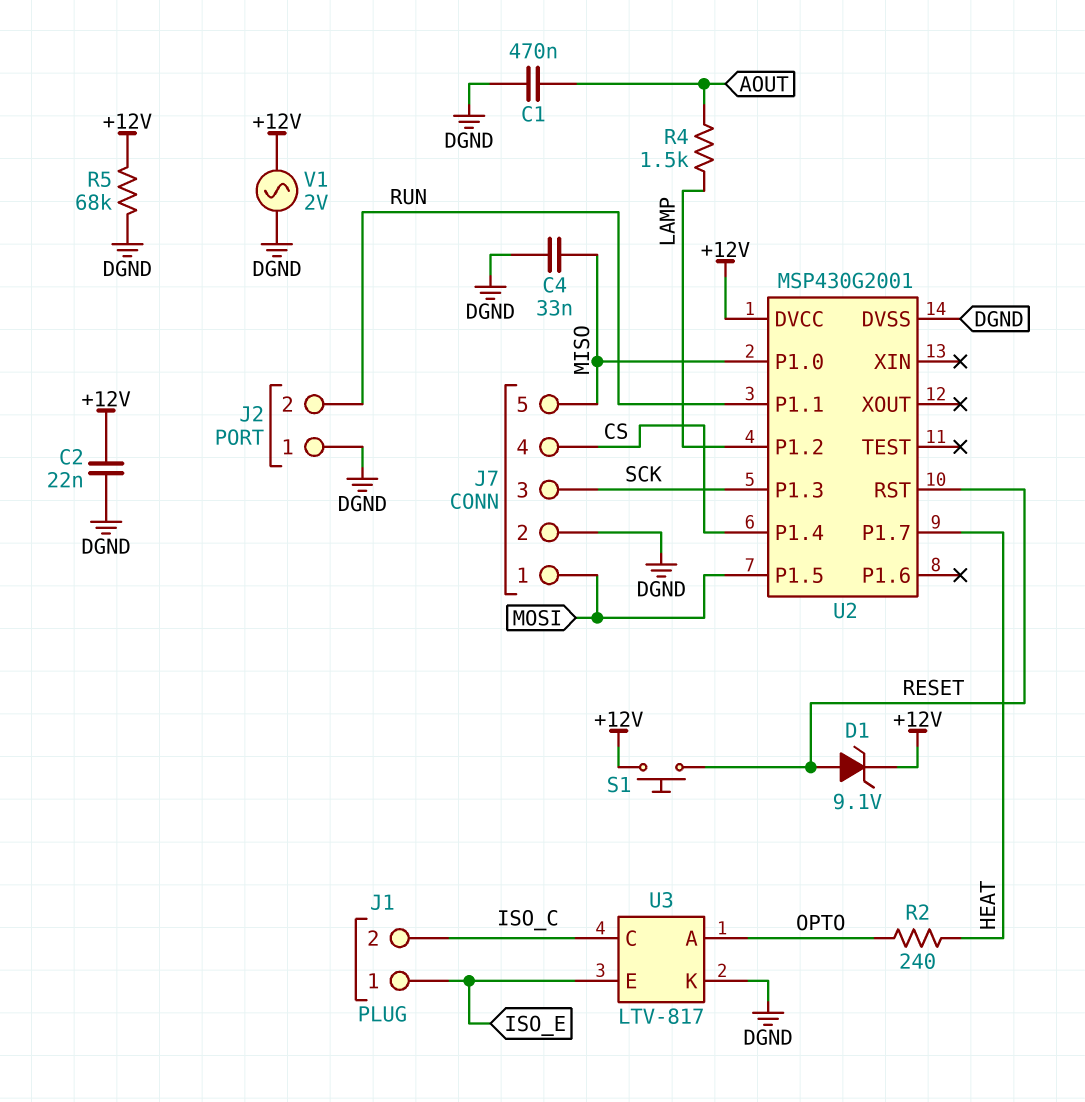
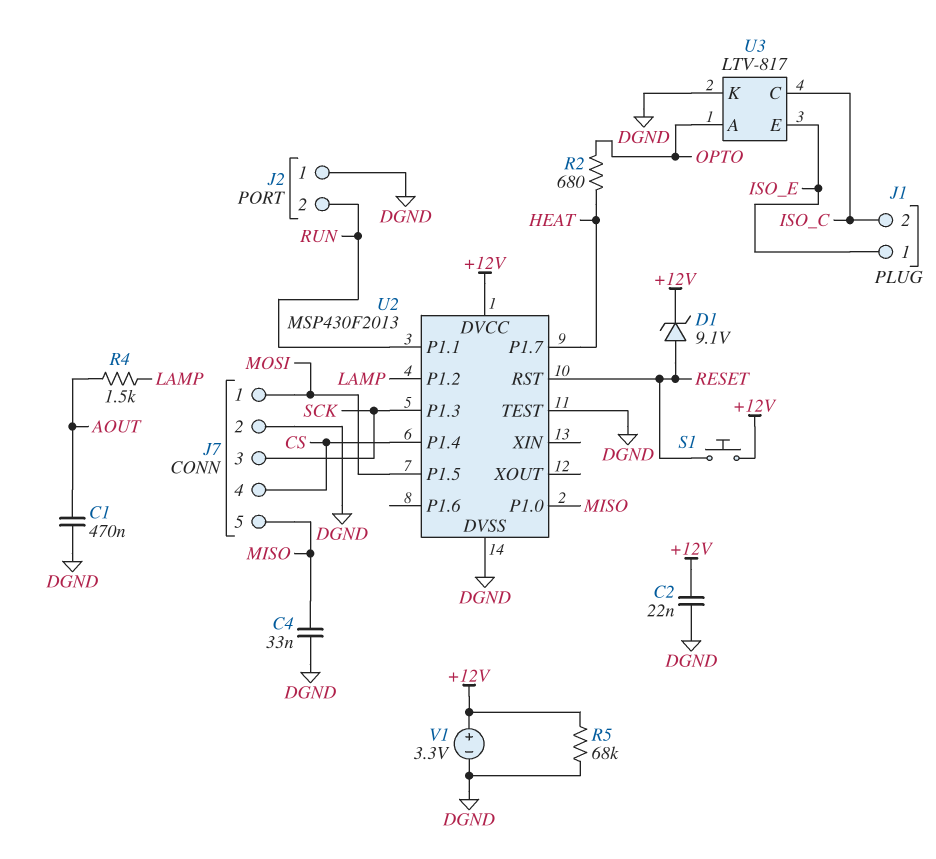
R2: 240 (HEAT, OPTO) -> 680 (HEAT, OPTO)
U2: MSP430G2001 -> MSP430F2013
U2 pin TEST: none -> DGND
V1: AC 2V (+12V, DGND) -> 3.3V (plus +12V, minus DGND)

